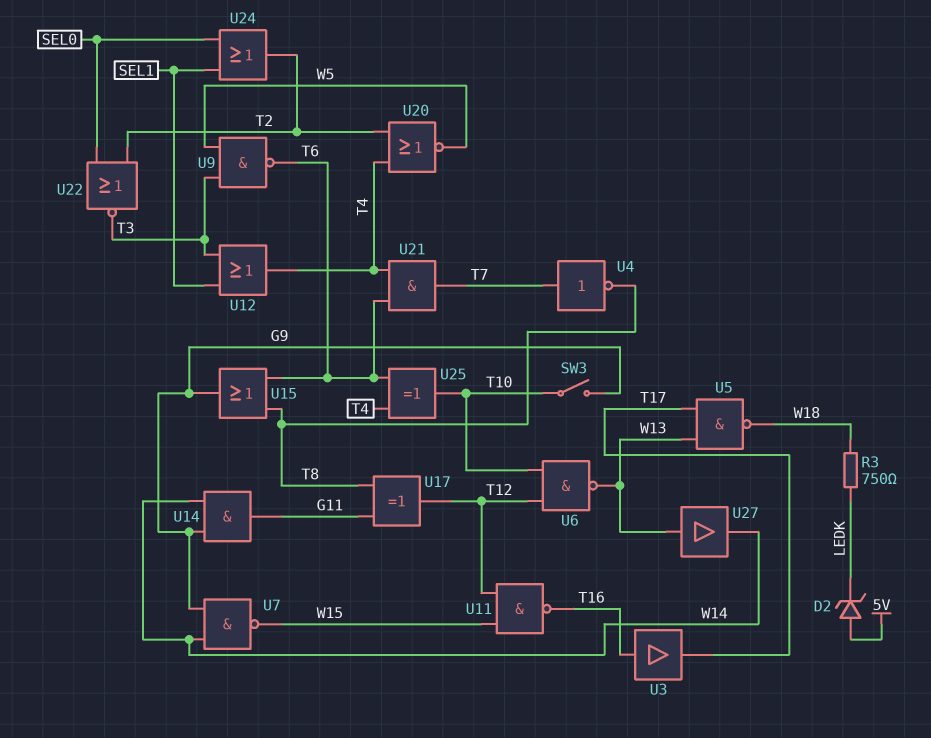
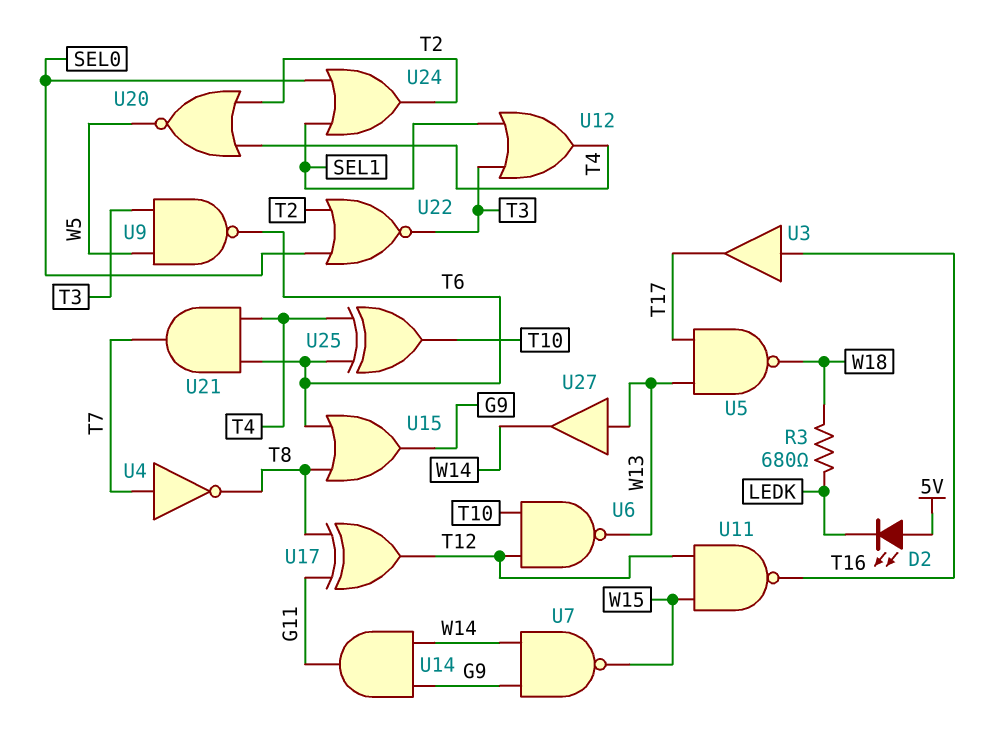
D2: zener (A 5V, K LEDK) -> LED (A 5V, K LEDK)
R3: 750 (LEDK, W18) -> 680 (LEDK, W18)
SW3: switch (G9, T10) -> none

